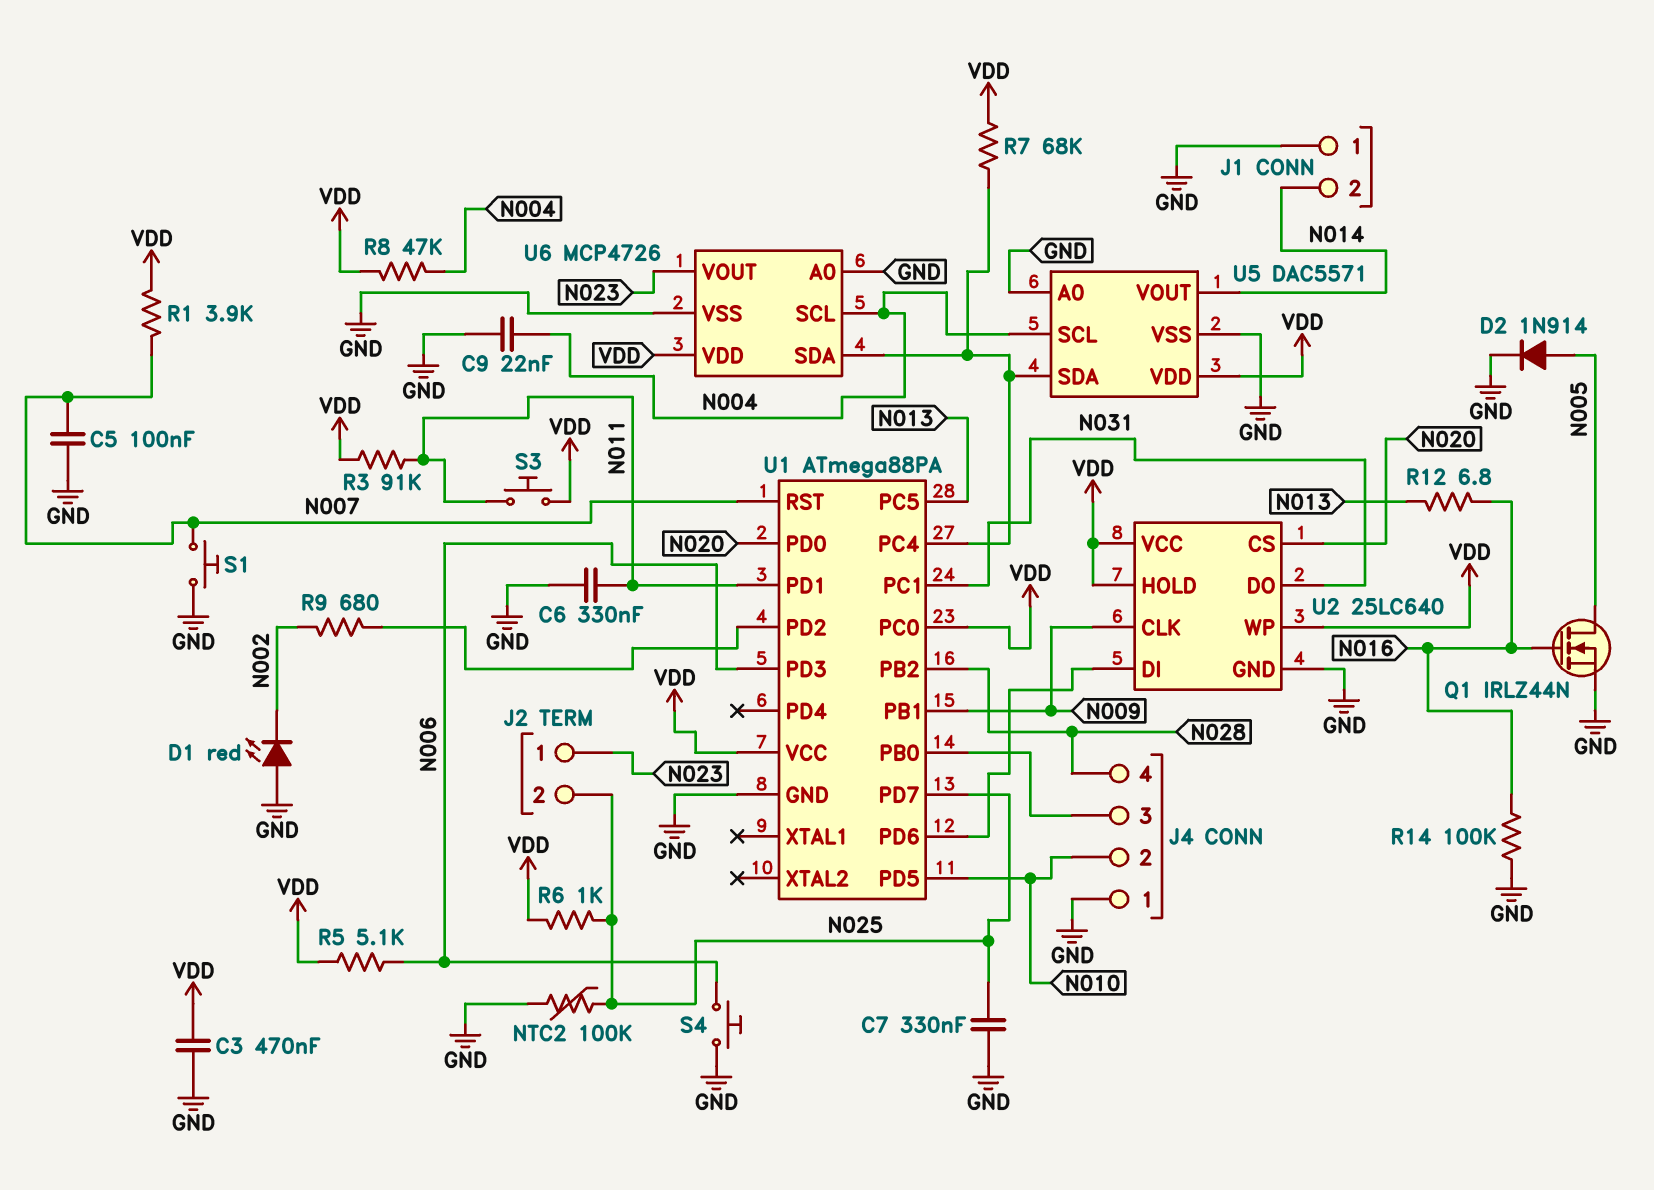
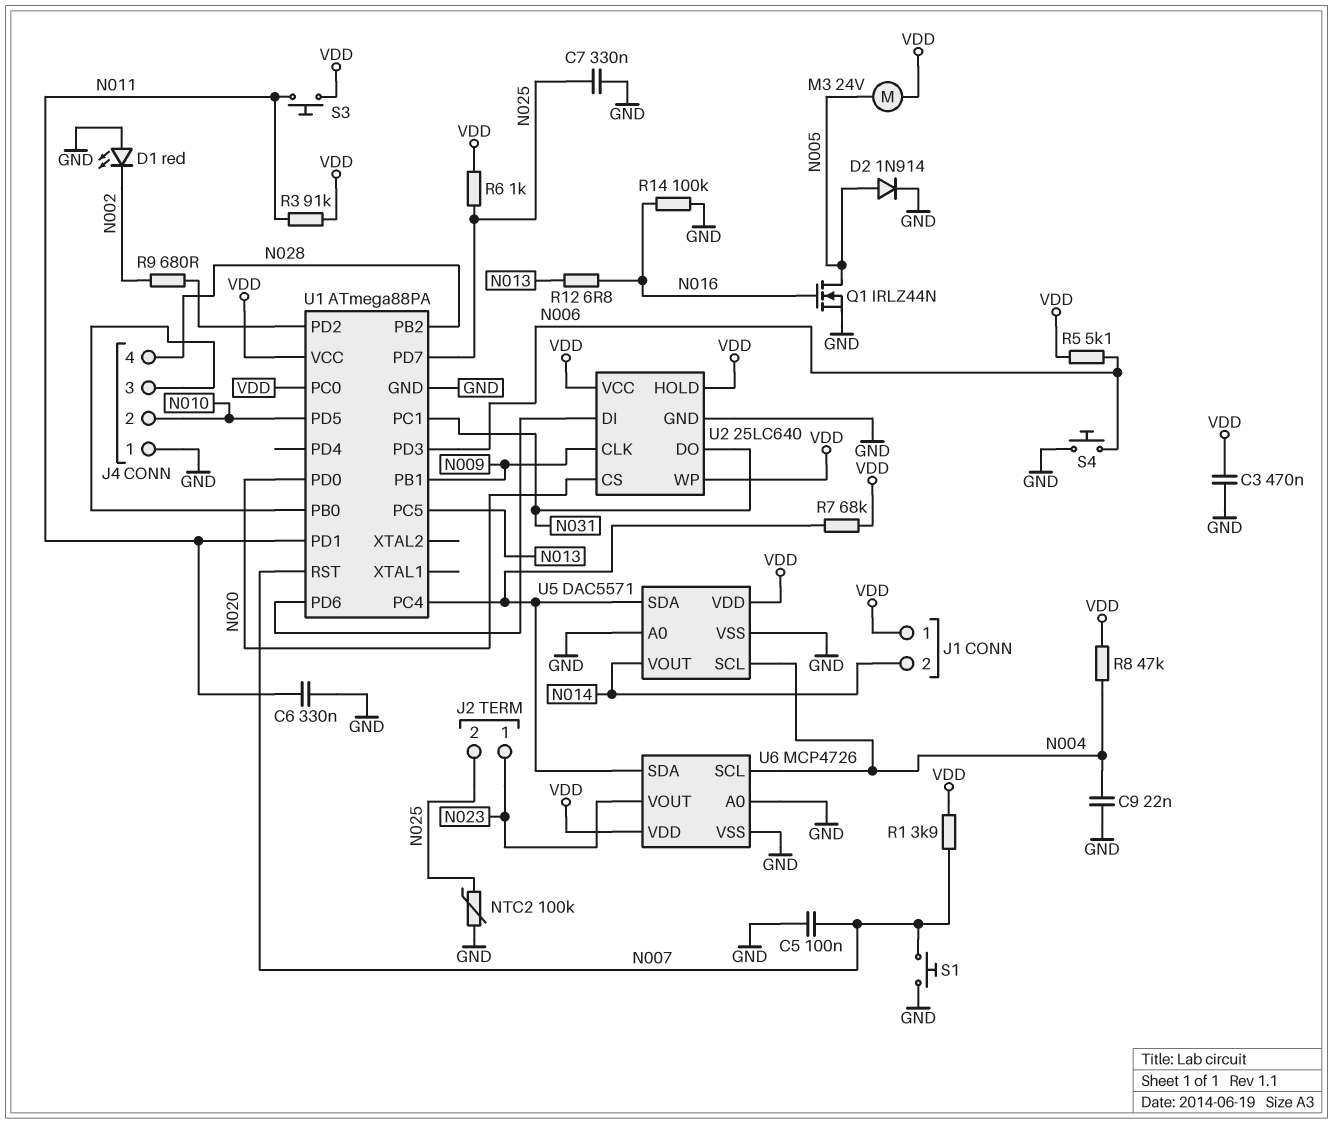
J1 pin 1: GND -> VDD
M3: none -> motor 24V (N005, VDD)

